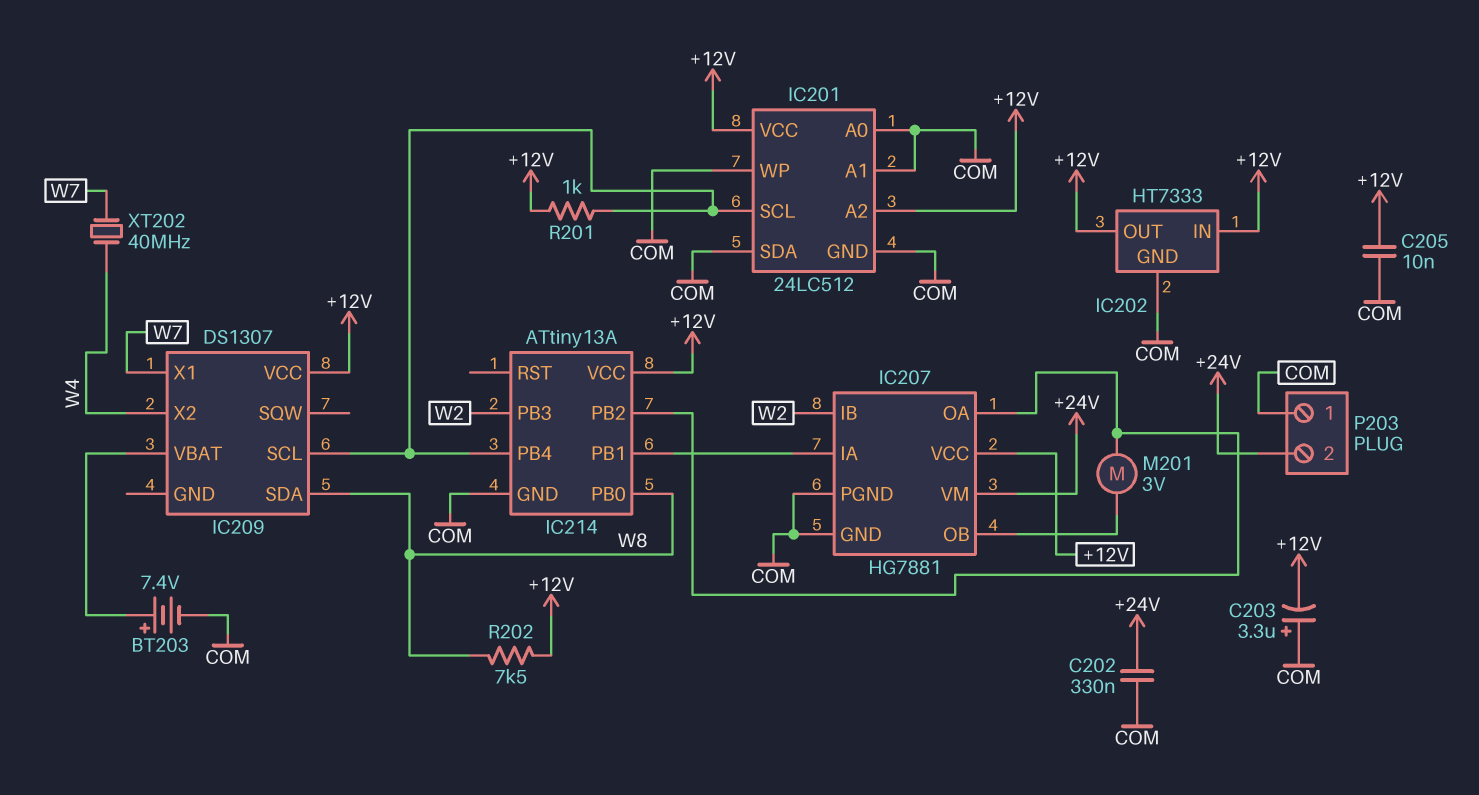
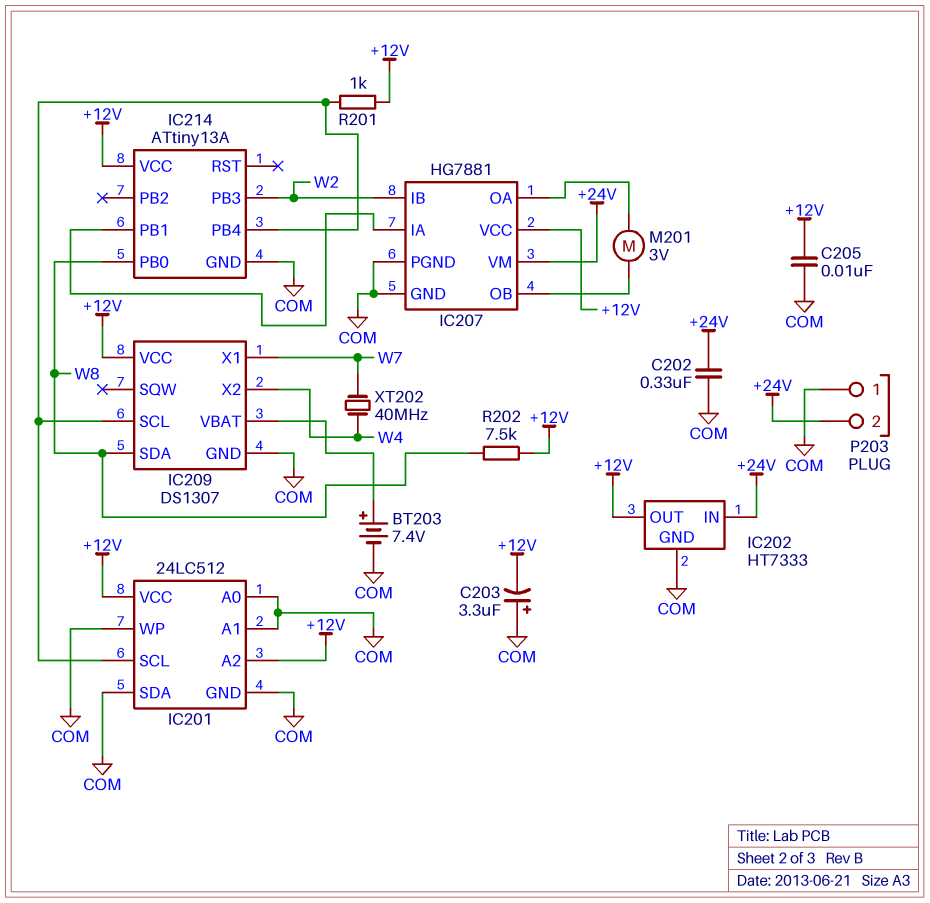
IC202 pin IN: +12V -> +24V
IC209 pin GND: none -> COM
IC214 pin PB2: IC207/OA -> none

